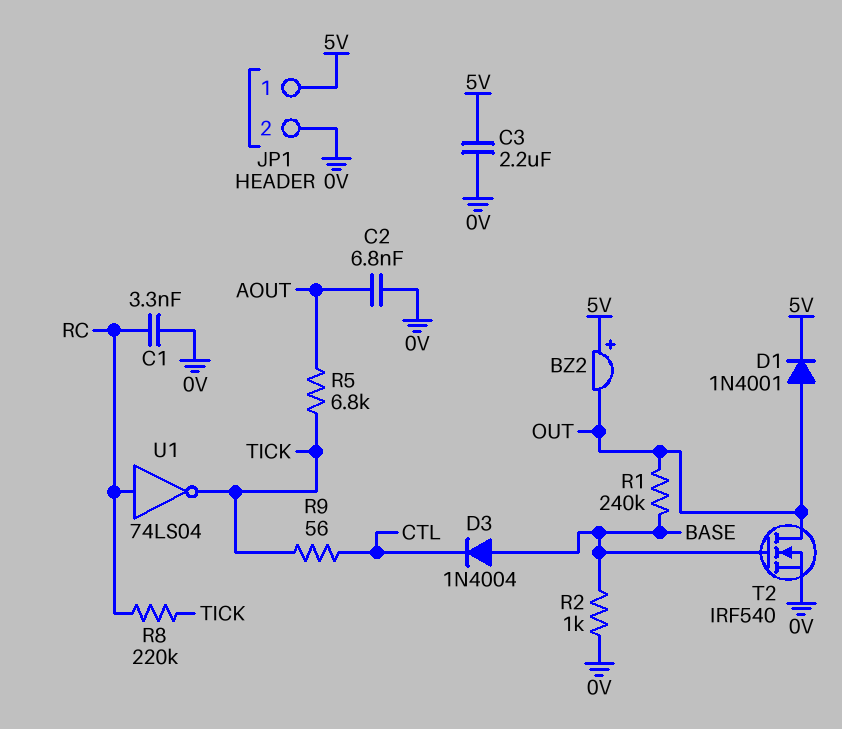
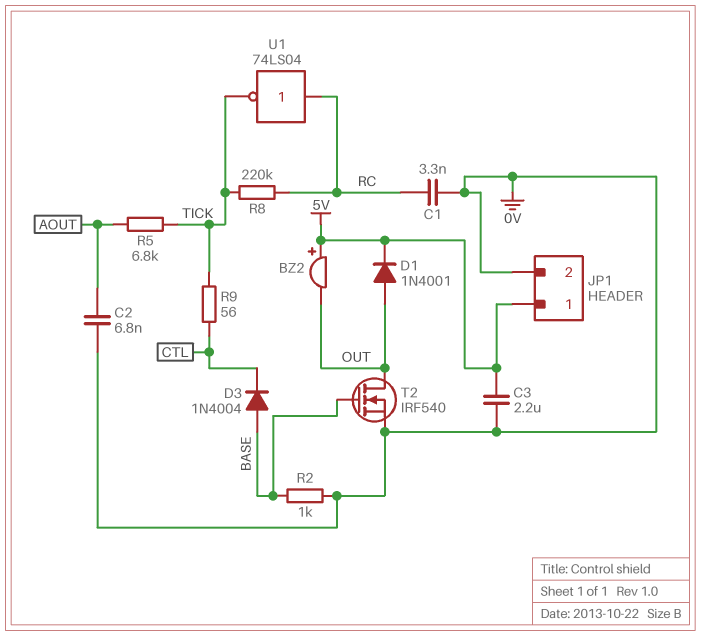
R1: 240k (BASE, OUT) -> none

